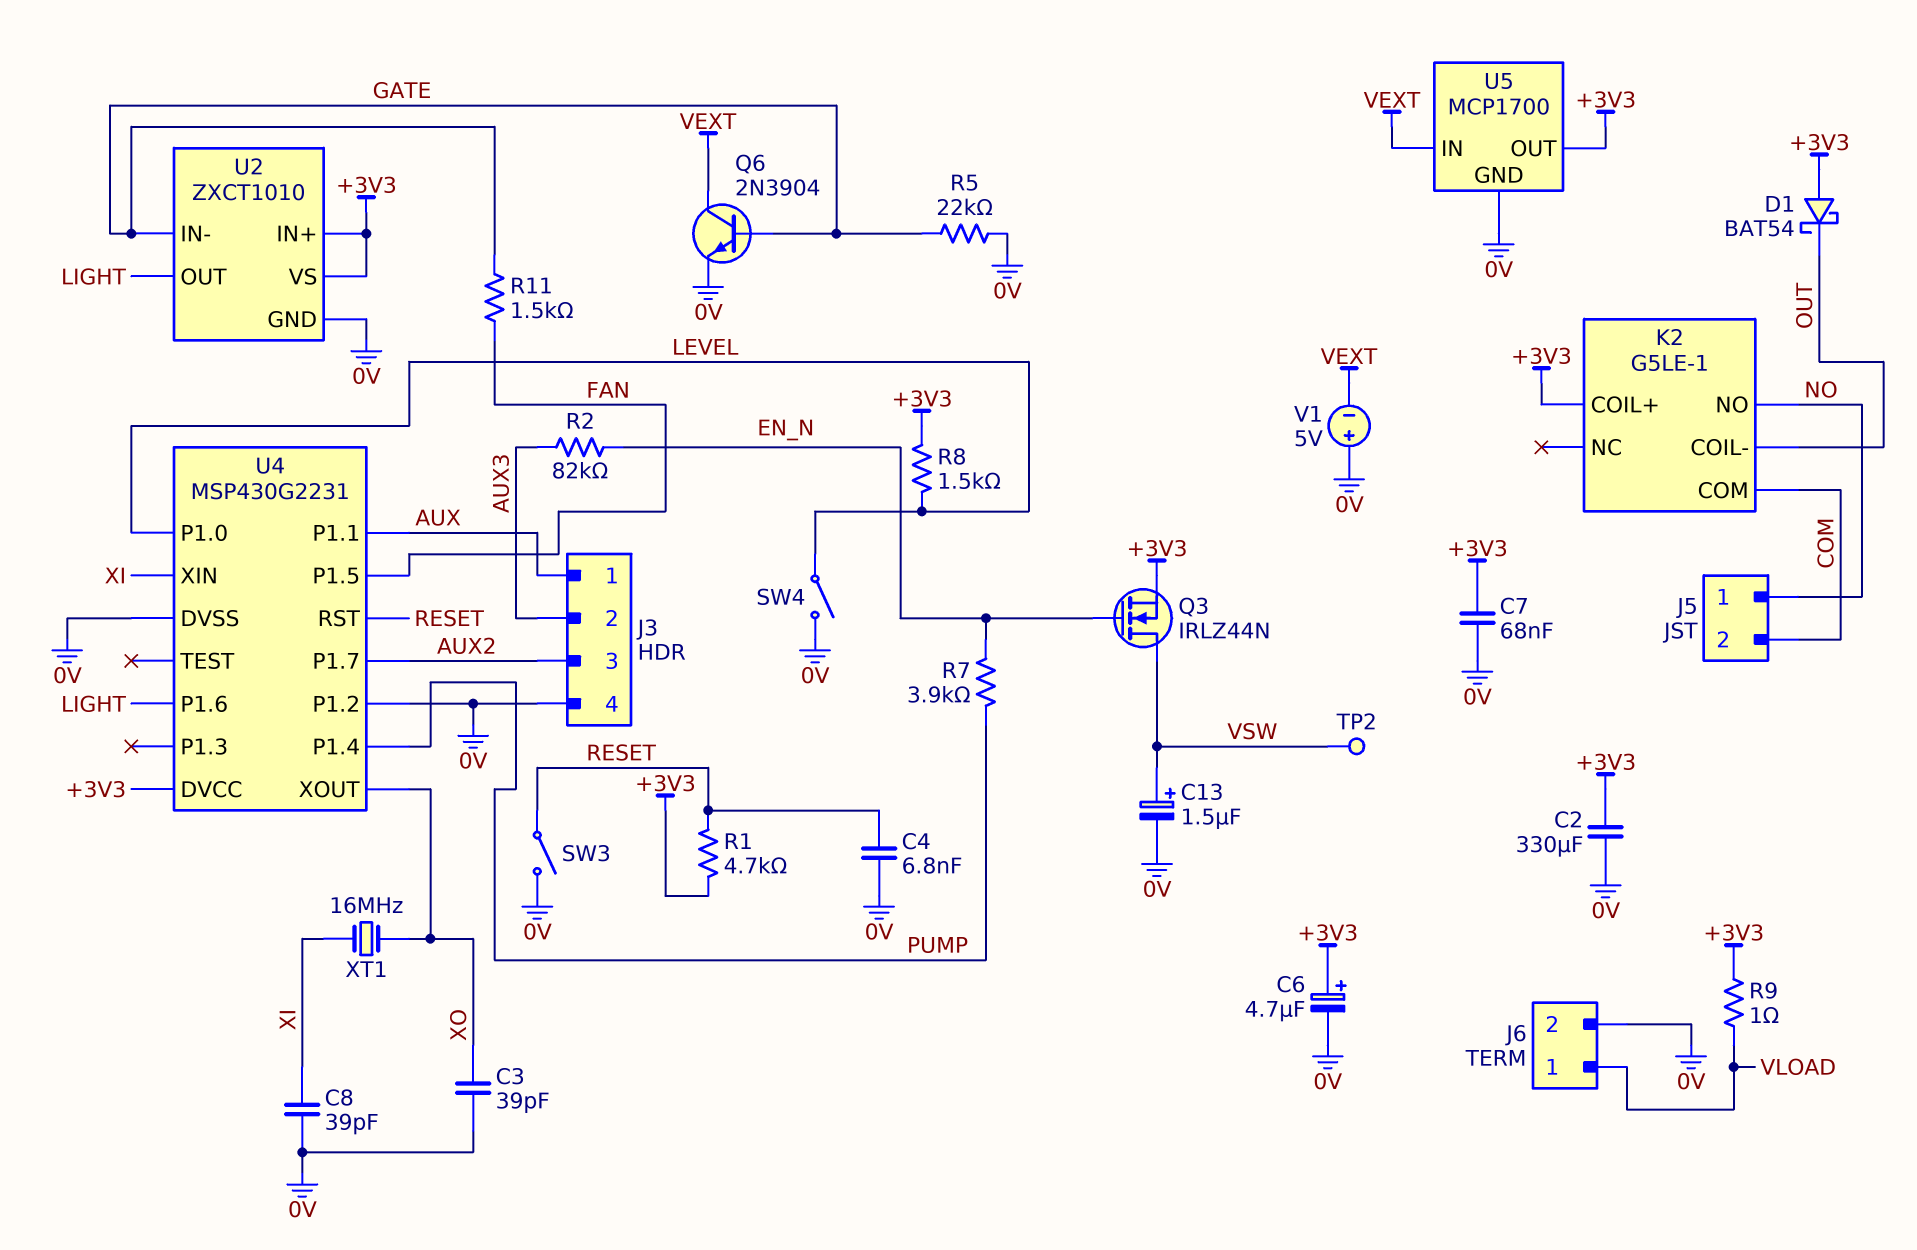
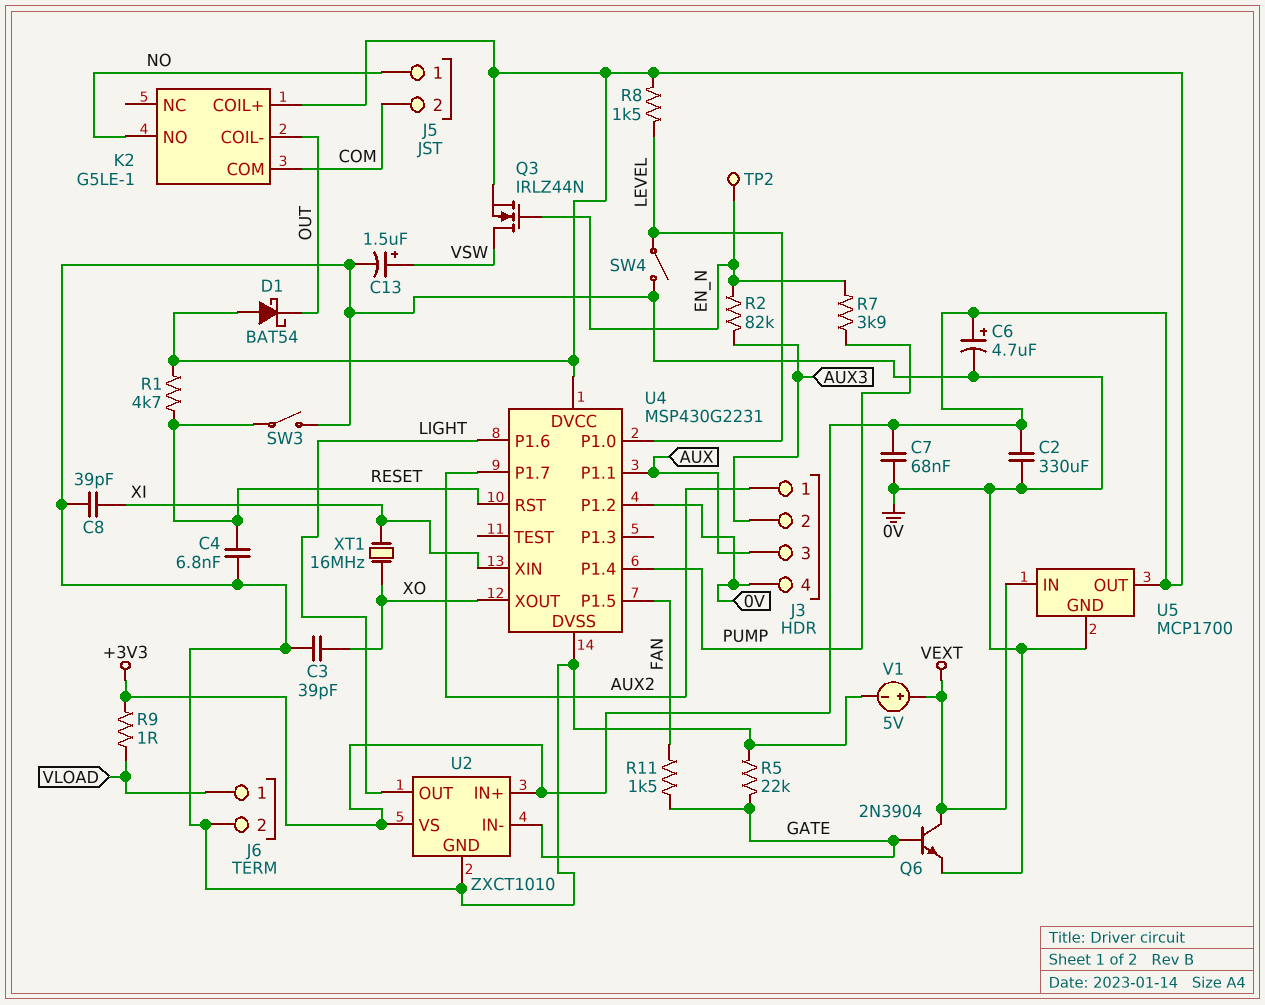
J3 pin 1: AUX -> AUX2
J3 pin 3: AUX2 -> AUX
TP2: test point (VSW) -> test point (EN_N)
V1: 5V (plus 0V, minus VEXT) -> 5V (plus VEXT, minus 0V)

